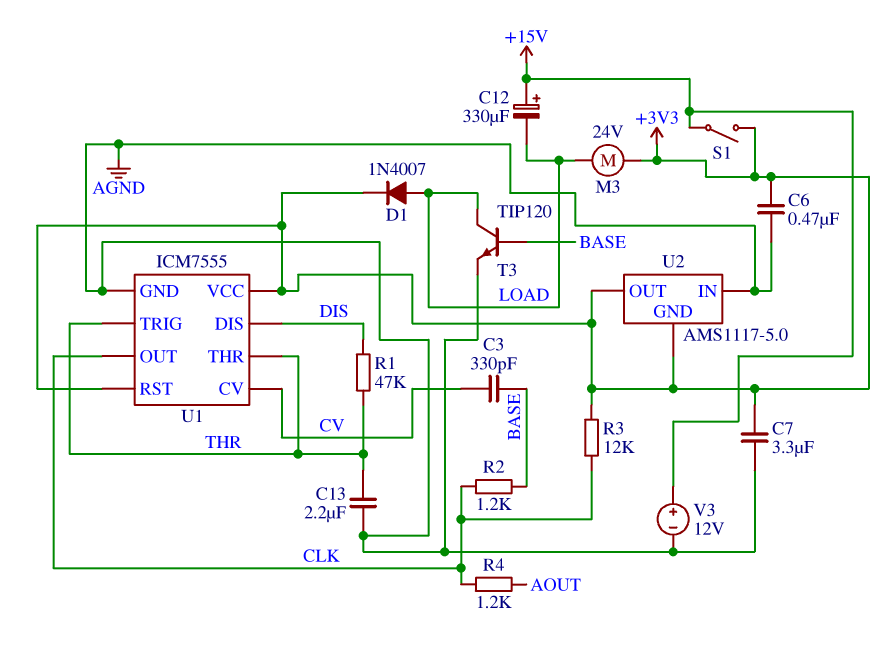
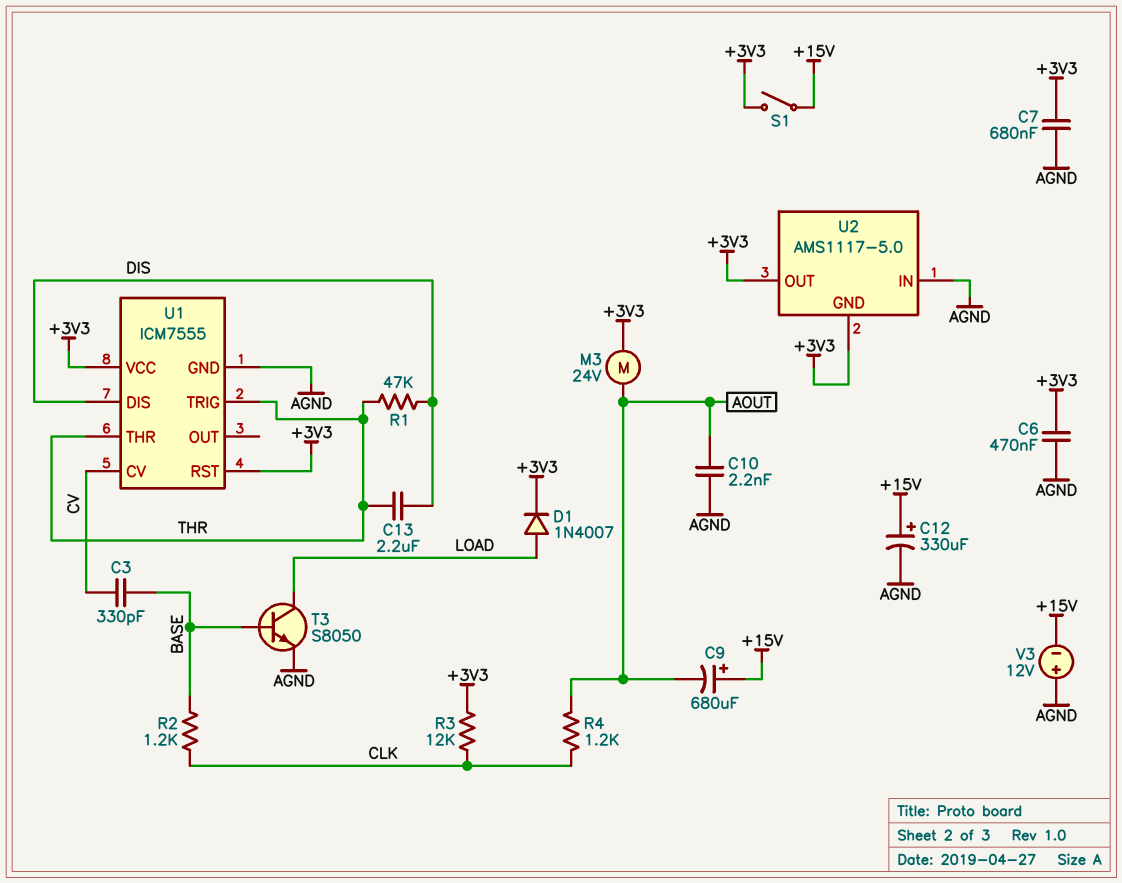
C7: 3.3uF (+3V3, AGND) -> 680nF (+3V3, AGND)
C9: none -> 680uF (plus +15V, minus AOUT)
C10: none -> 2.2nF (AGND, AOUT)
C12: 330uF (plus +15V, minus LOAD) -> 330uF (plus +15V, minus AGND)
C13: 2.2uF (AGND, THR) -> 2.2uF (DIS, THR)
M3: motor 24V (+3V3, LOAD) -> motor 24V (+3V3, AOUT)
T3: NPN TIP120 (B BASE, C LOAD, E AGND) -> NPN S8050 (B BASE, C LOAD, E AGND)
U1 pin OUT: CLK -> none
V3: 12V (plus +15V, minus AGND) -> 12V (plus AGND, minus +15V)

